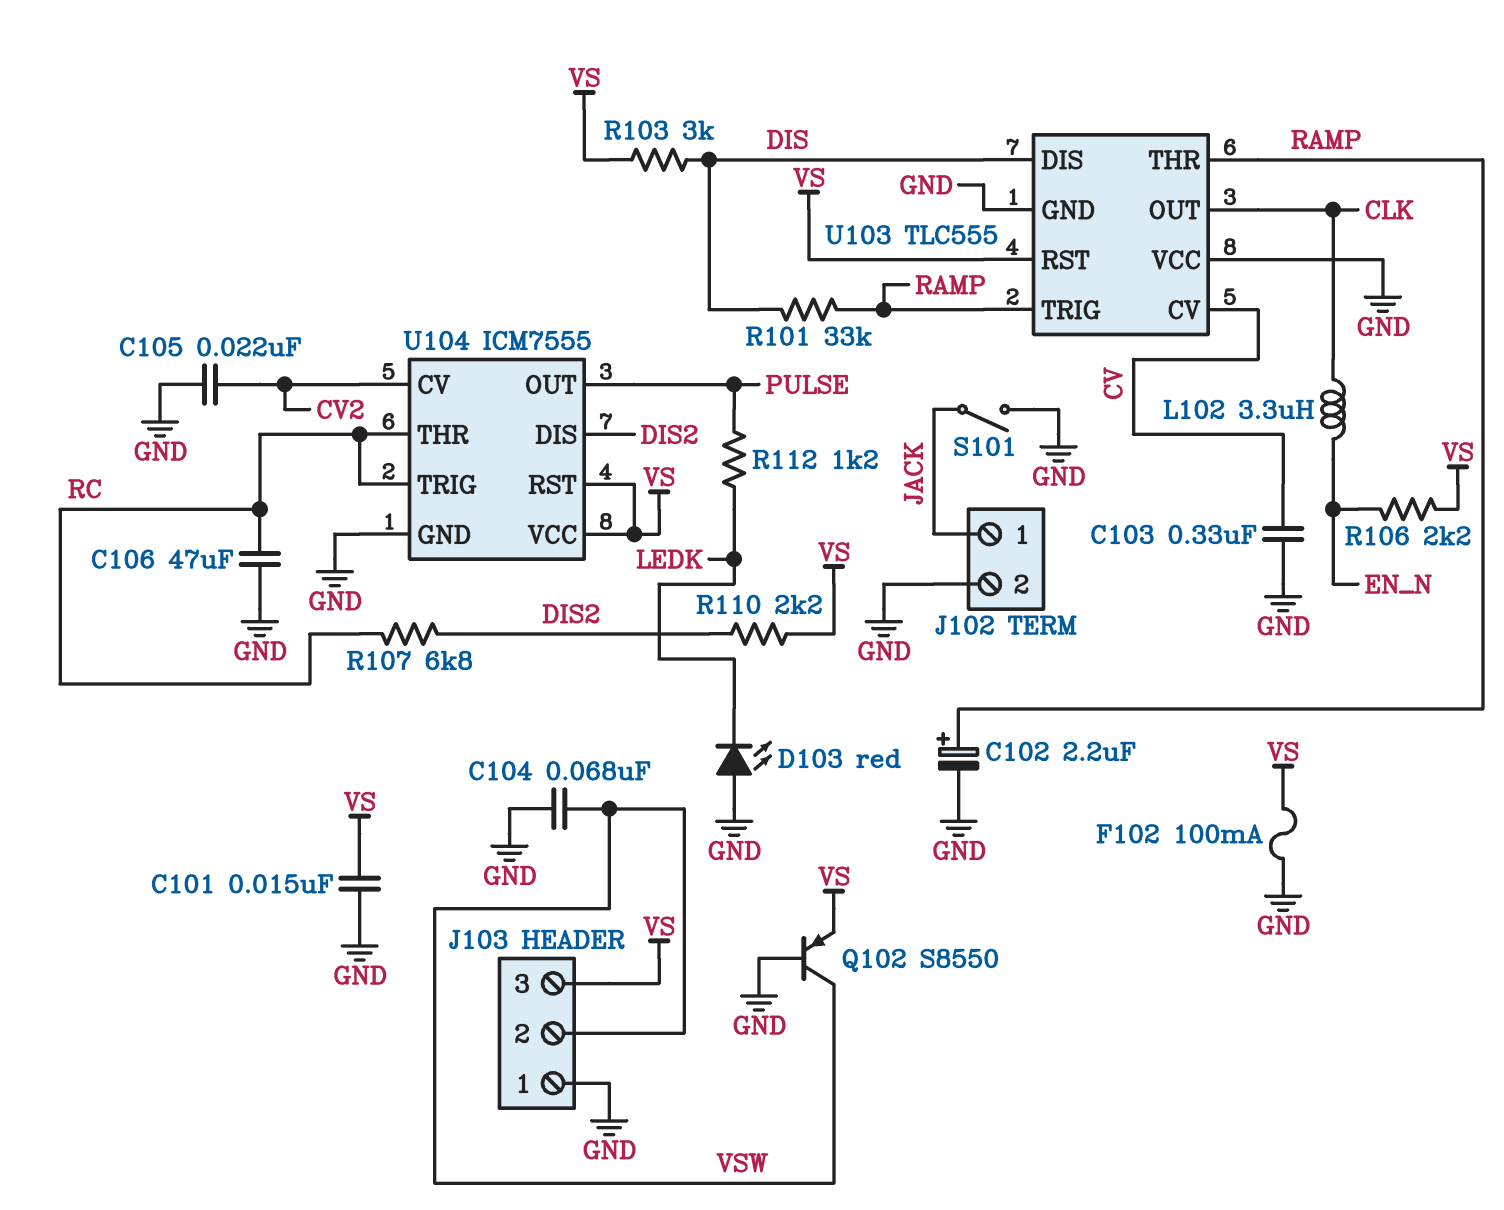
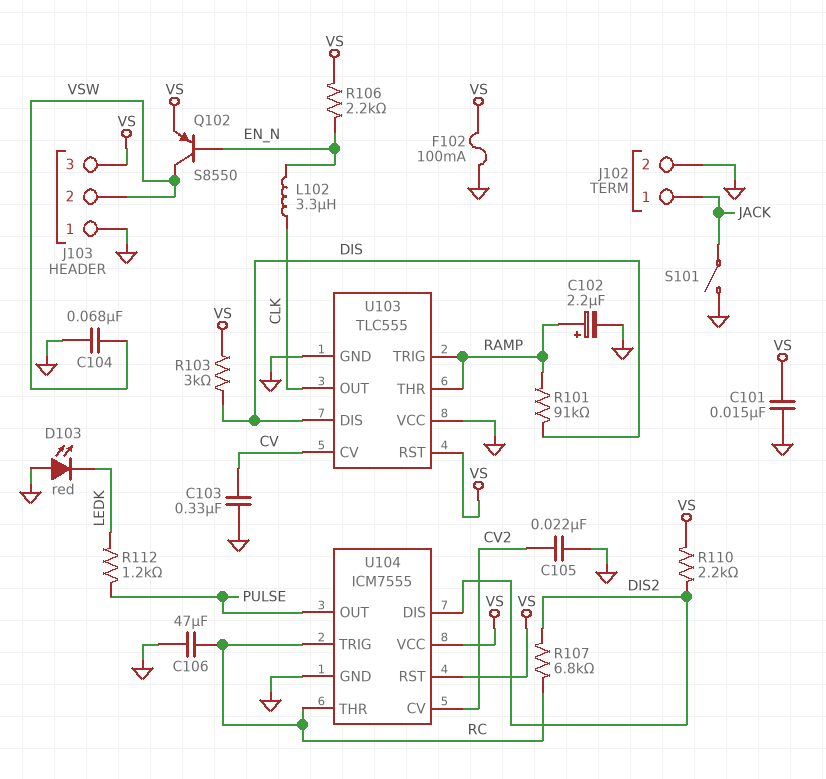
Q102: PNP S8550 (B GND, C VSW, E VS) -> PNP S8550 (B EN_N, C VSW, E VS)
R101: 33k (DIS, RAMP) -> 91k (DIS, RAMP)

